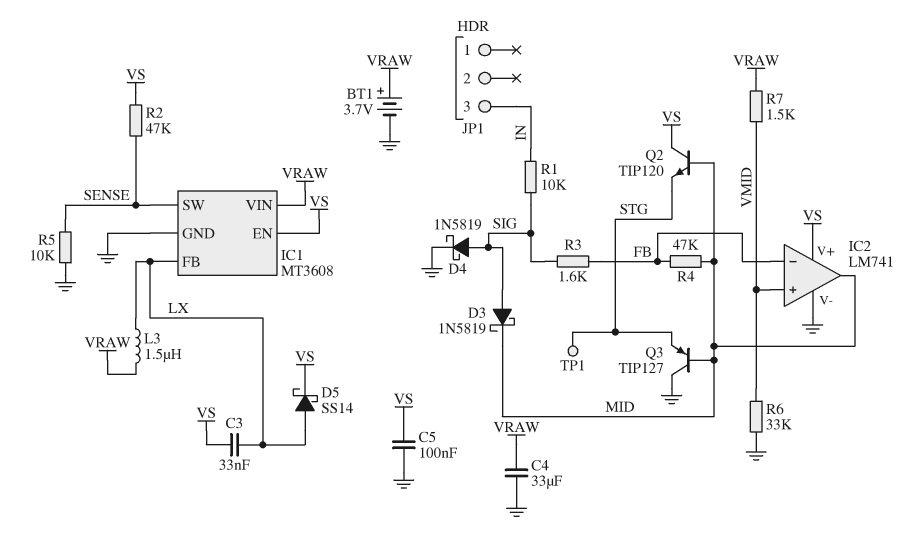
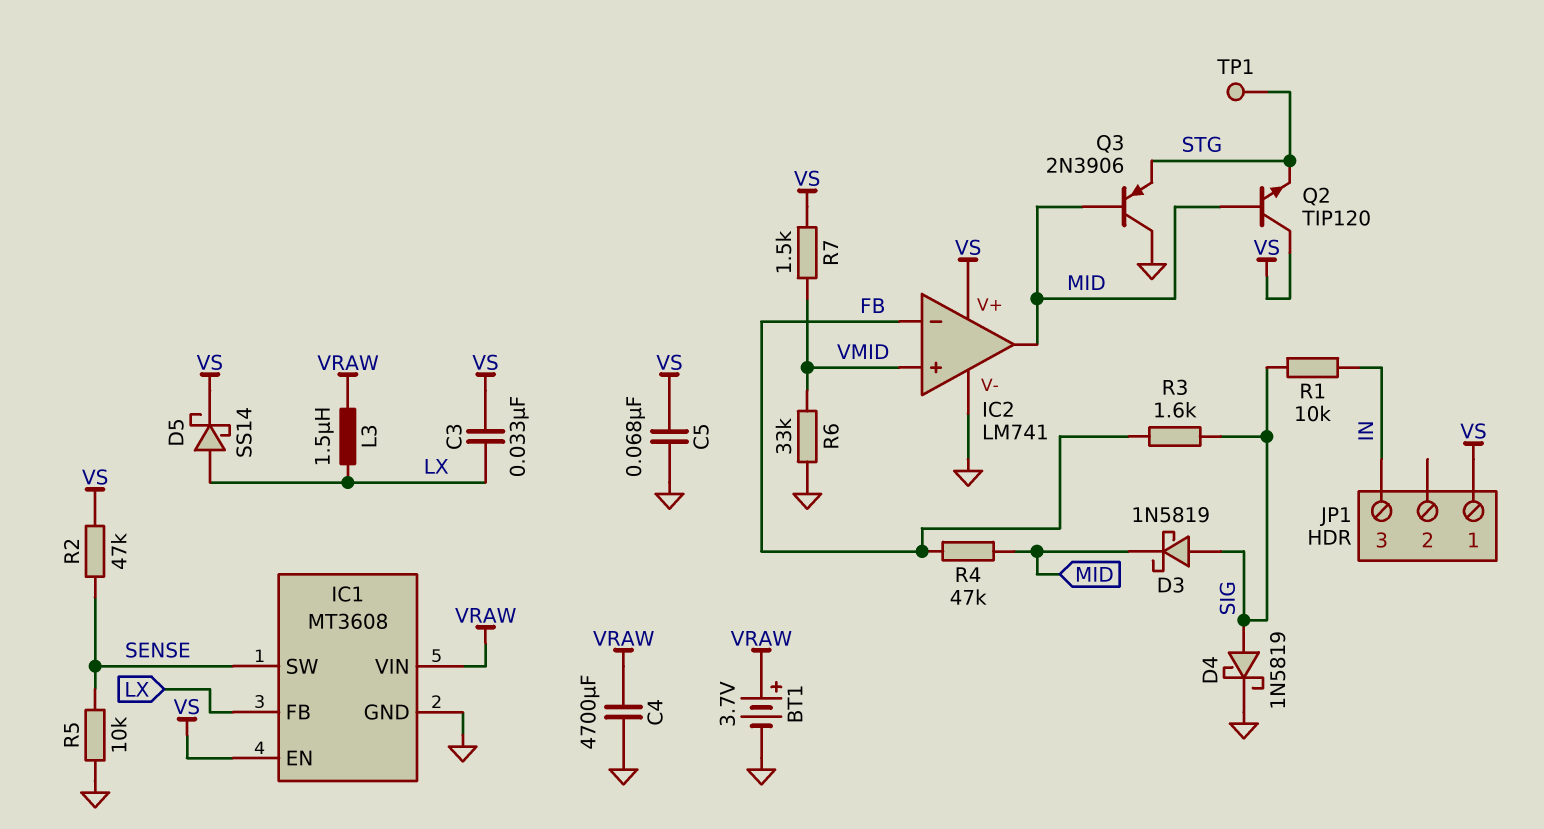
C4: 33uF (GND, VRAW) -> 4700uF (GND, VRAW)
C5: 100nF (GND, VS) -> 68nF (GND, VS)
JP1 pin 1: none -> VS
Q3: PNP TIP127 (B MID, C GND, E STG) -> PNP 2N3906 (B MID, C GND, E STG)
R7: 1.5k (VMID, VRAW) -> 1.5k (VMID, VS)

